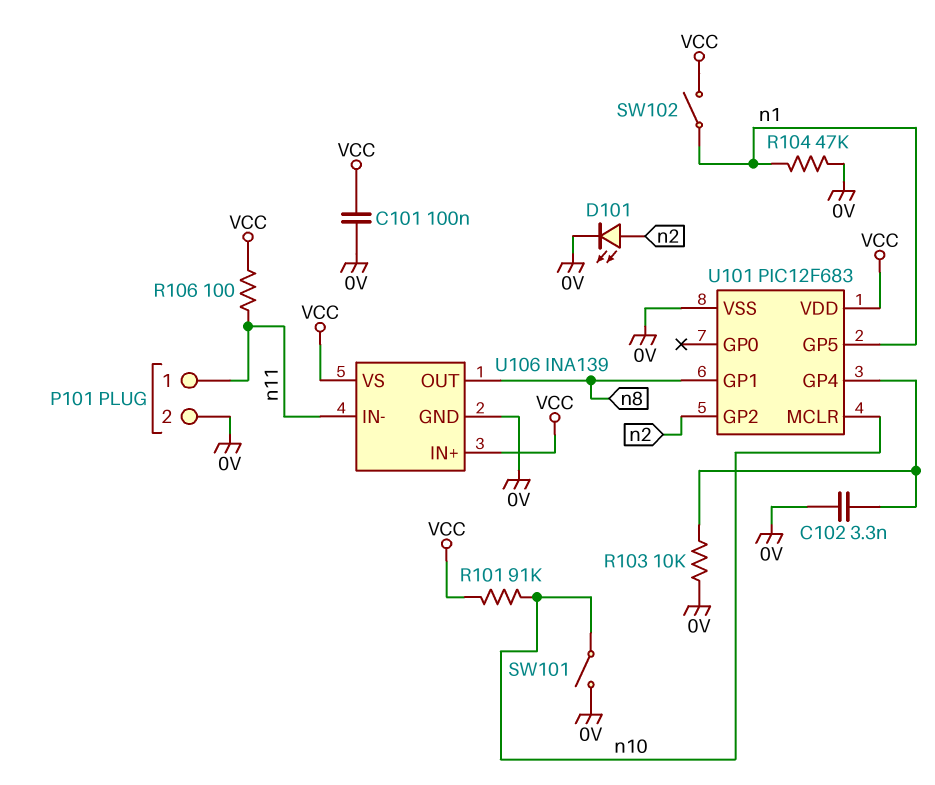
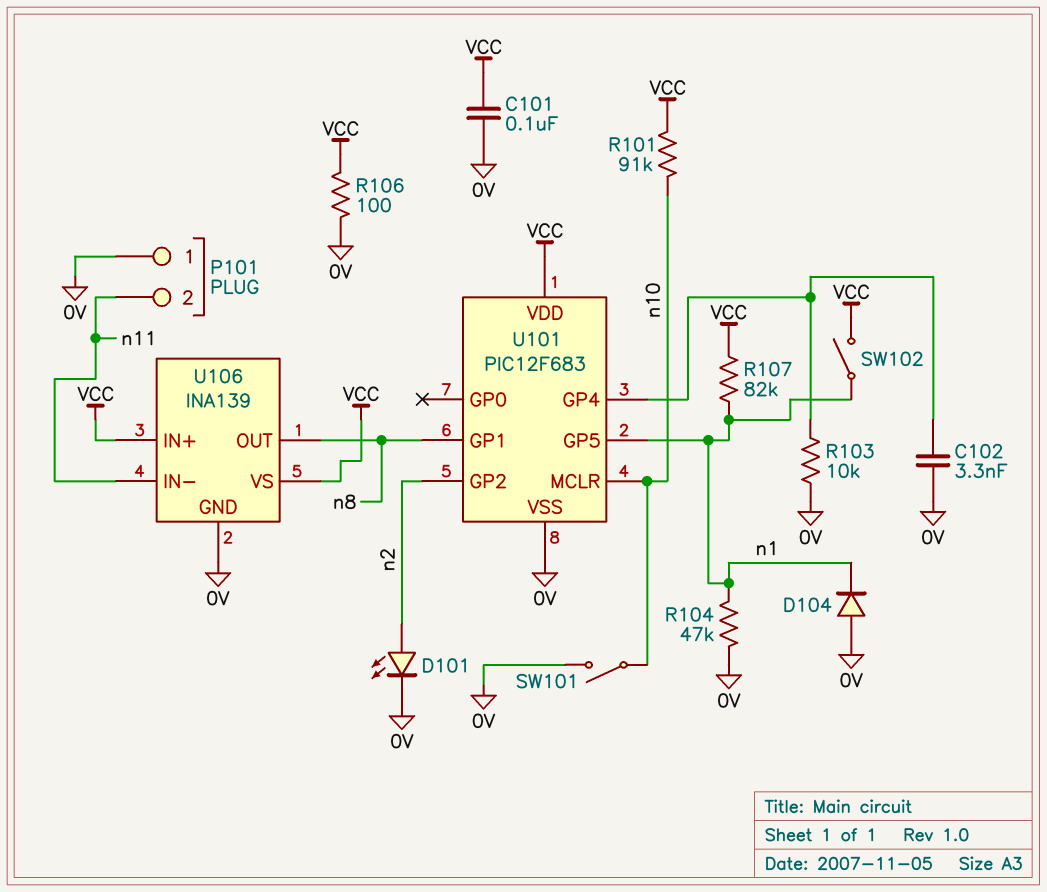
D104: none -> diode (A 0V, K n1)
P101 pin 1: n11 -> 0V
P101 pin 2: 0V -> n11
R106: 100 (VCC, n11) -> 100 (0V, VCC)
R107: none -> 82k (VCC, n1)

